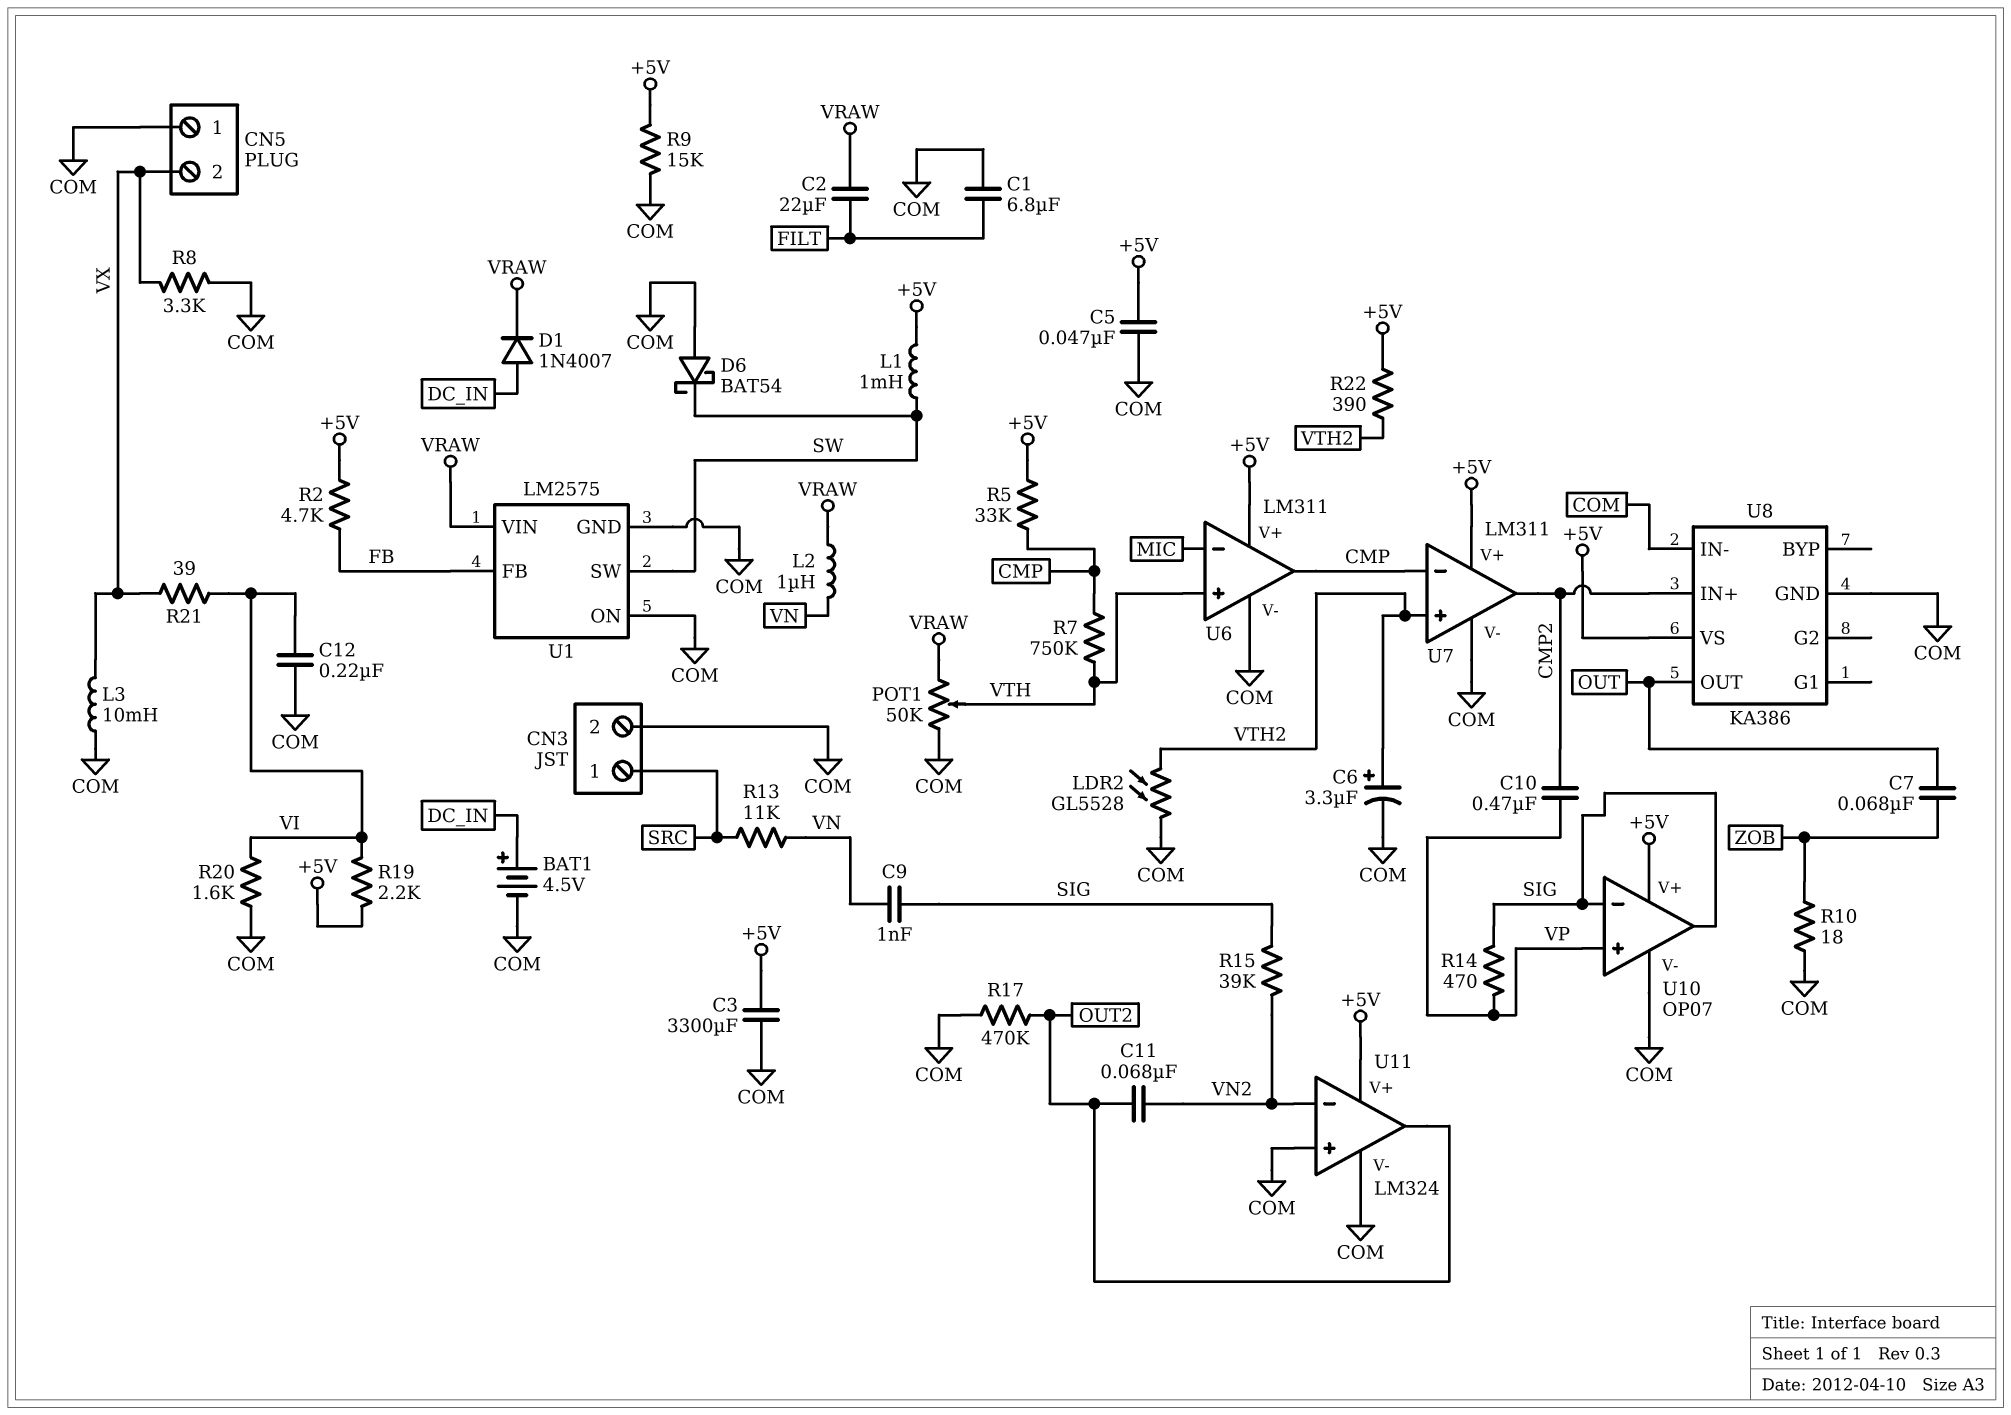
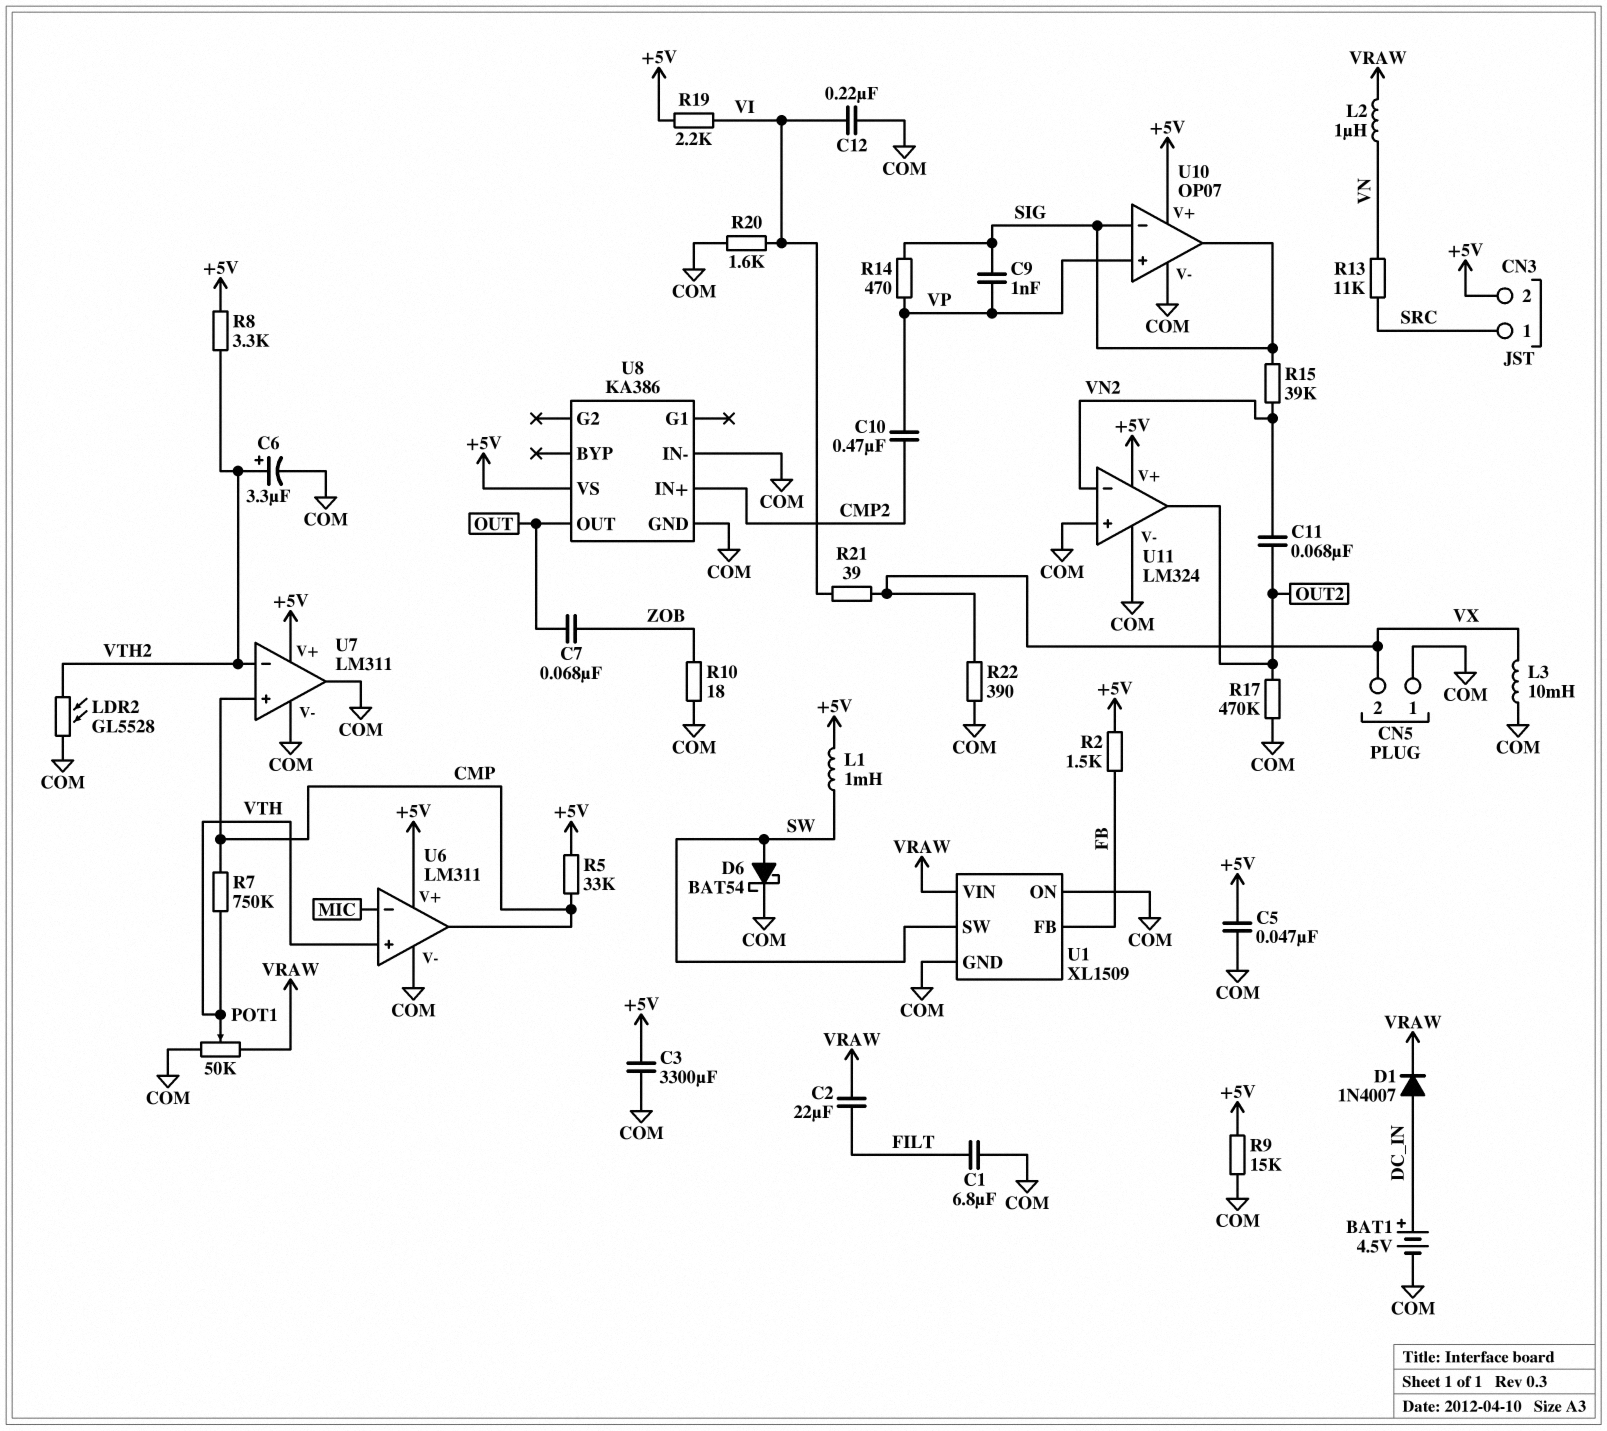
C9: 1nF (SIG, VN) -> 1nF (SIG, VP)
CN3 pin 2: COM -> +5V
D6: schottky BAT54 (A COM, K SW) -> schottky BAT54 (A SW, K COM)
R2: 4.7k (+5V, FB) -> 1.5k (+5V, FB)
R8: 3.3k (COM, VX) -> 3.3k (+5V, VTH2)
R22: 390 (+5V, VTH2) -> 390 (COM, VX)
U1: LM2575 -> XL1509
U7 pin in+: VTH2 -> CMP
U7 pin in-: CMP -> VTH2
U7 pin out: CMP2 -> COM

